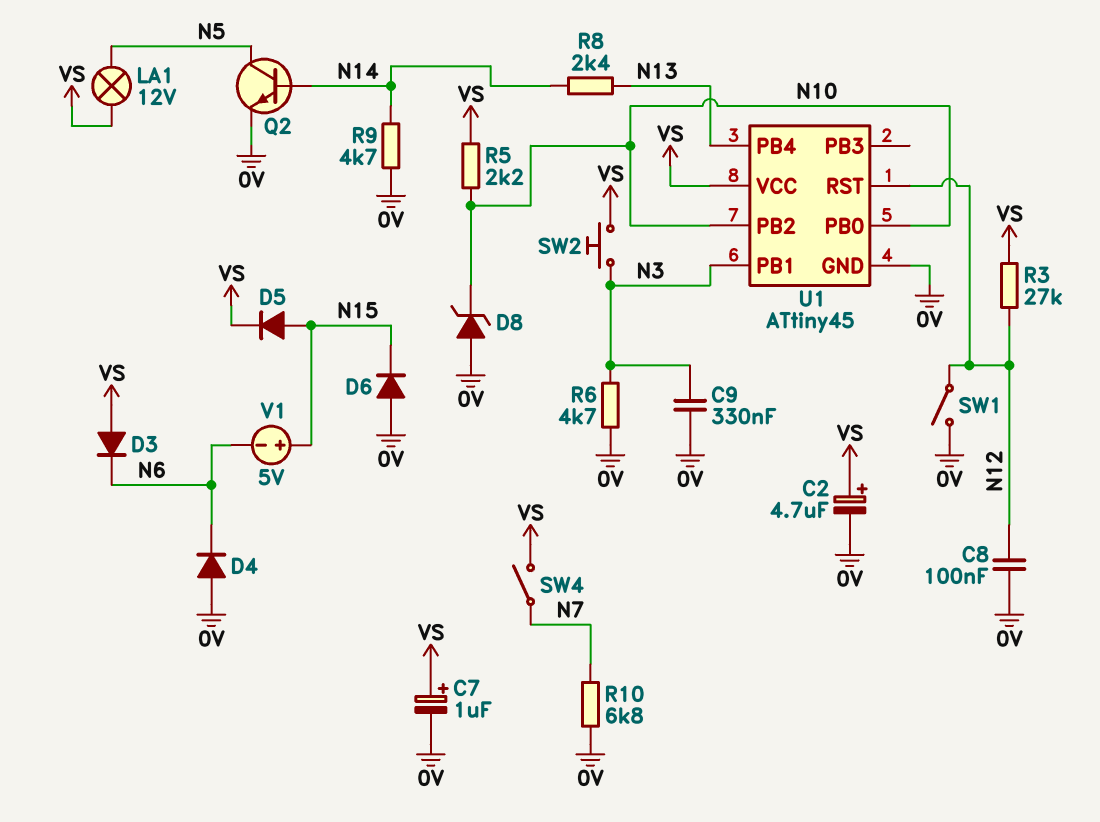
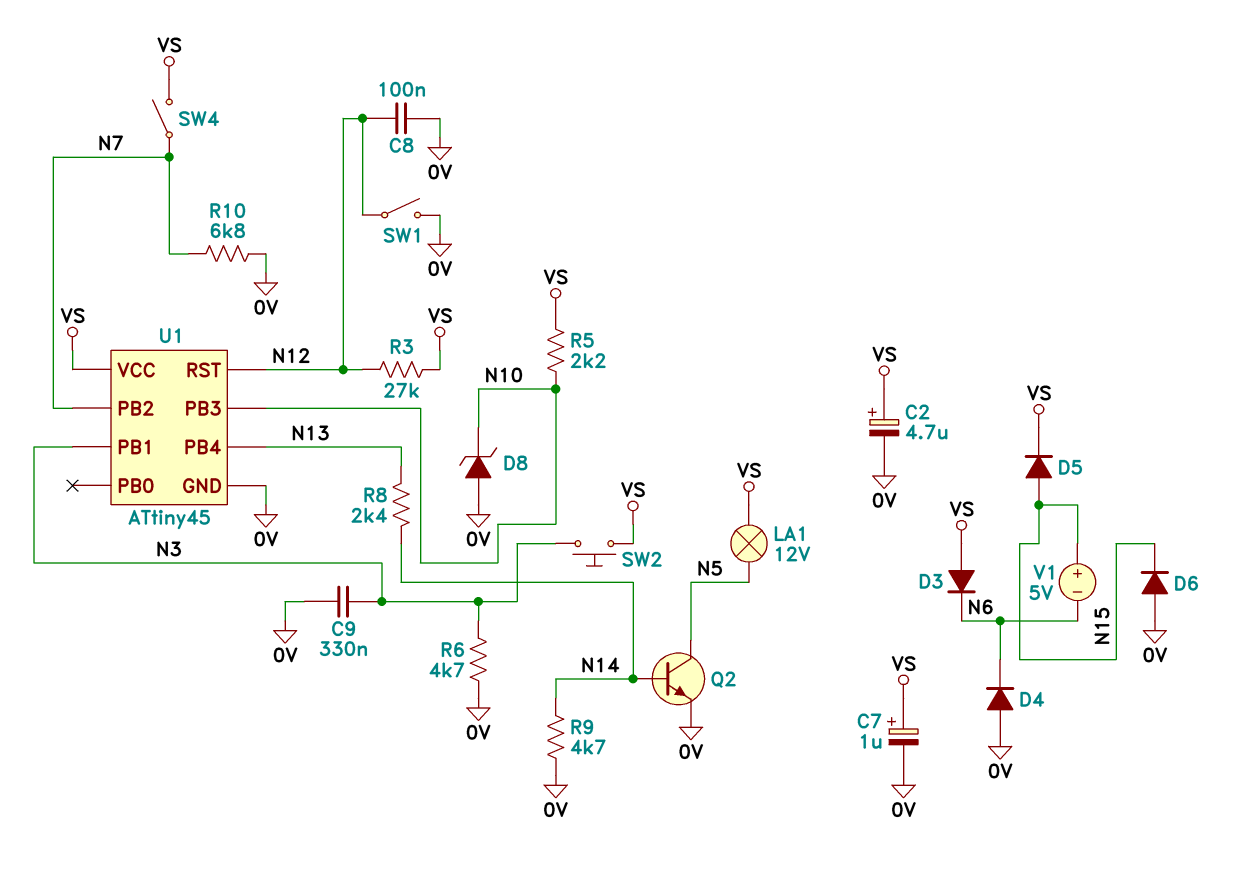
U1 pin PB0: N10 -> none
U1 pin PB2: N10 -> N7
U1 pin PB3: none -> N10

